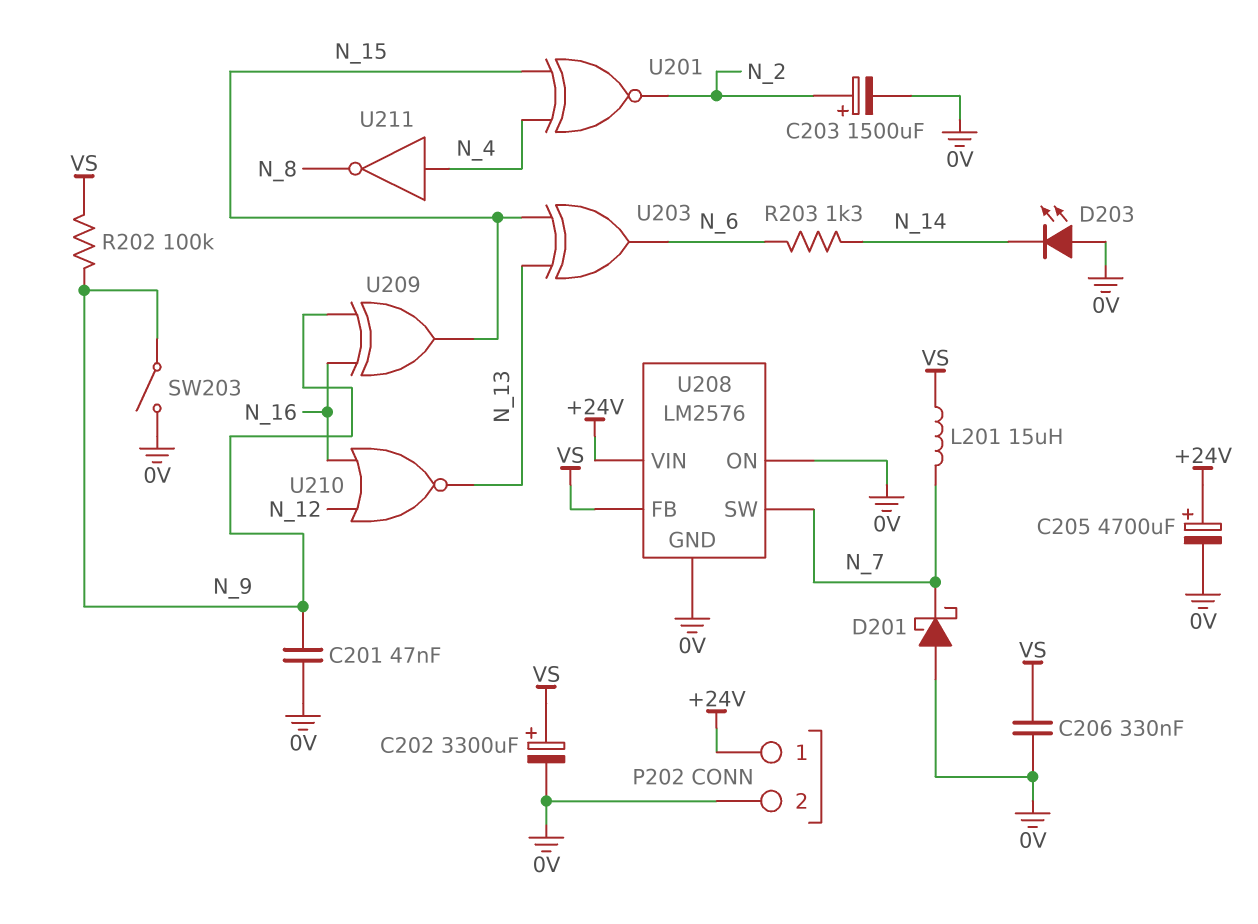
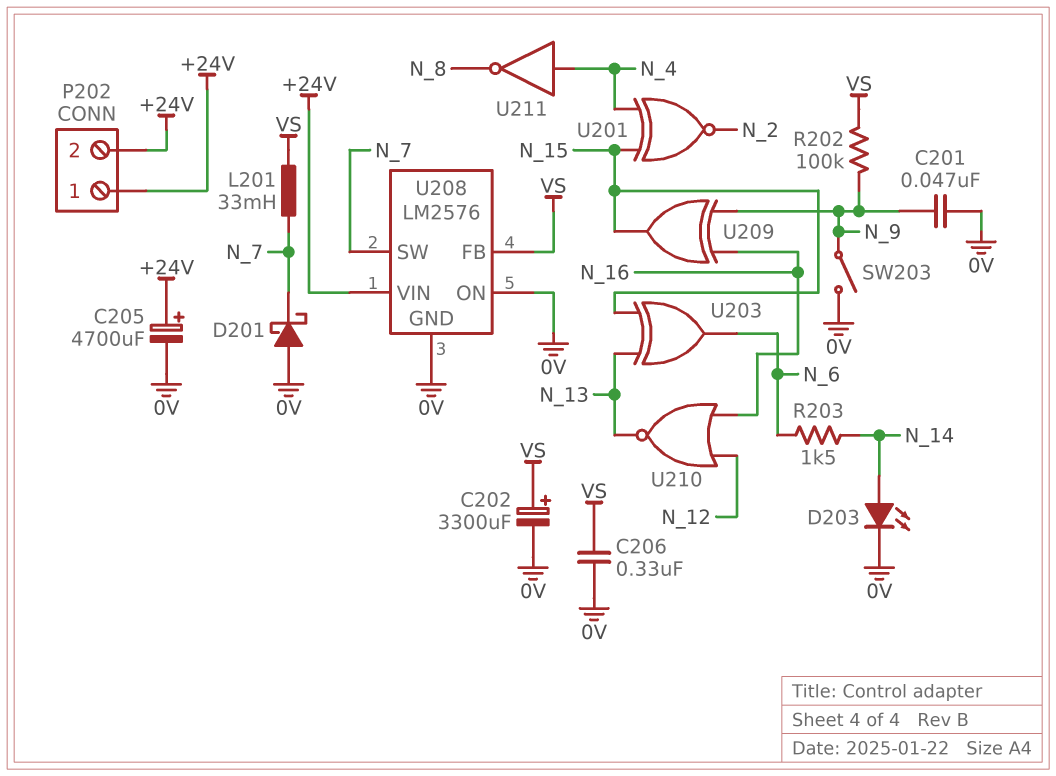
C203: 1500uF (plus N_2, minus 0V) -> none
D203: LED (A 0V, K N_14) -> LED (A N_14, K 0V)
L201: 15uH (N_7, VS) -> 33mH (N_7, VS)
P202 pin 2: 0V -> +24V
R203: 1.3k (N_6, N_14) -> 1.5k (N_6, N_14)

